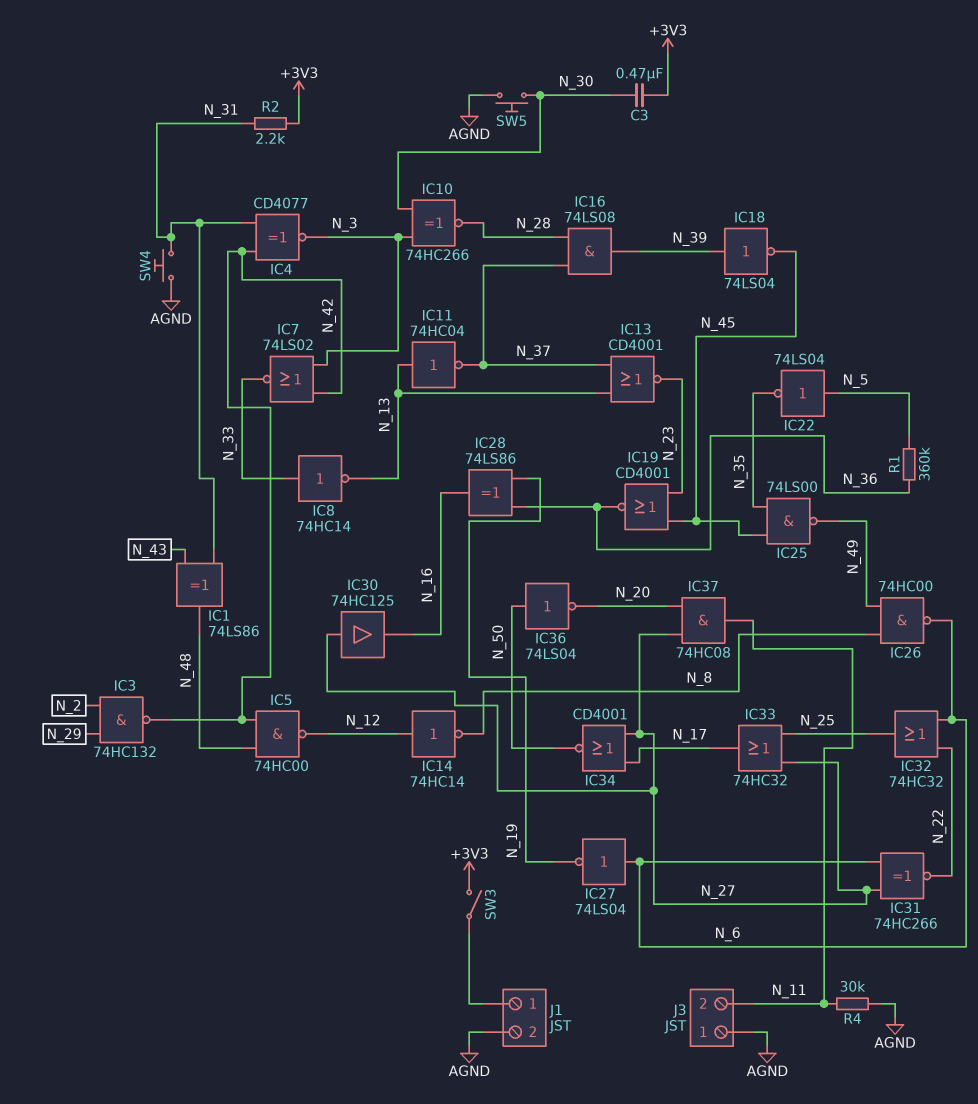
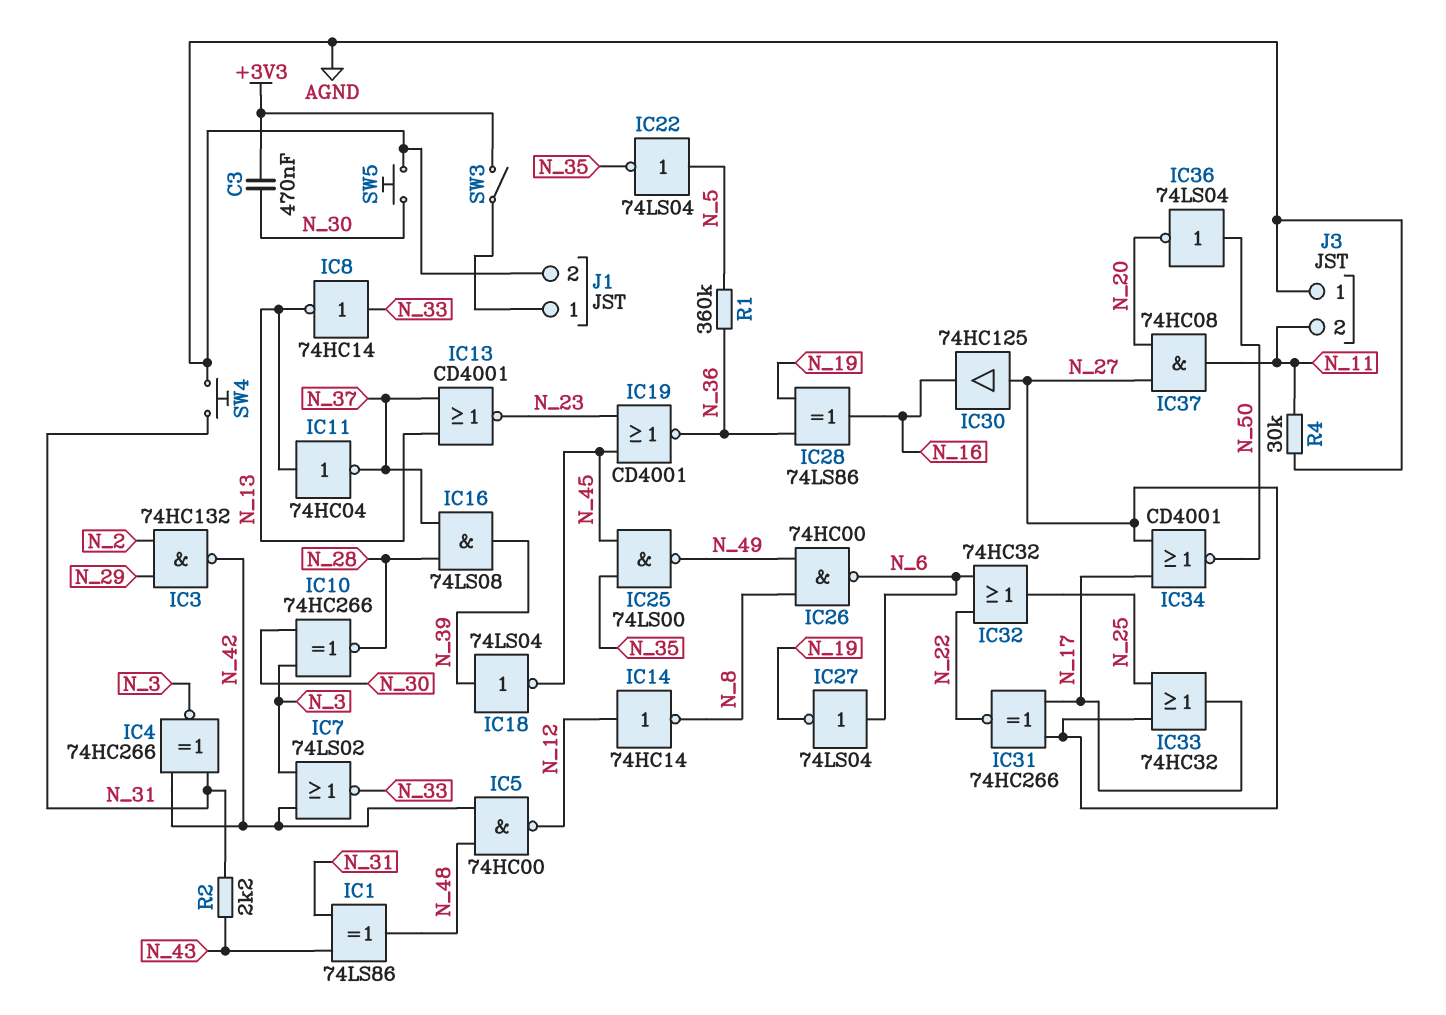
IC4: XNOR CD4077 (in N_31, in N_42, out N_3) -> XNOR 74HC266 (in N_31, in N_42, out N_3)
IC31: XNOR 74HC266 (in N_6, in N_27, out N_22) -> XNOR 74HC266 (in N_17, in N_27, out N_22)
R2: 2.2k (+3V3, N_31) -> 2.2k (N_31, N_43)

